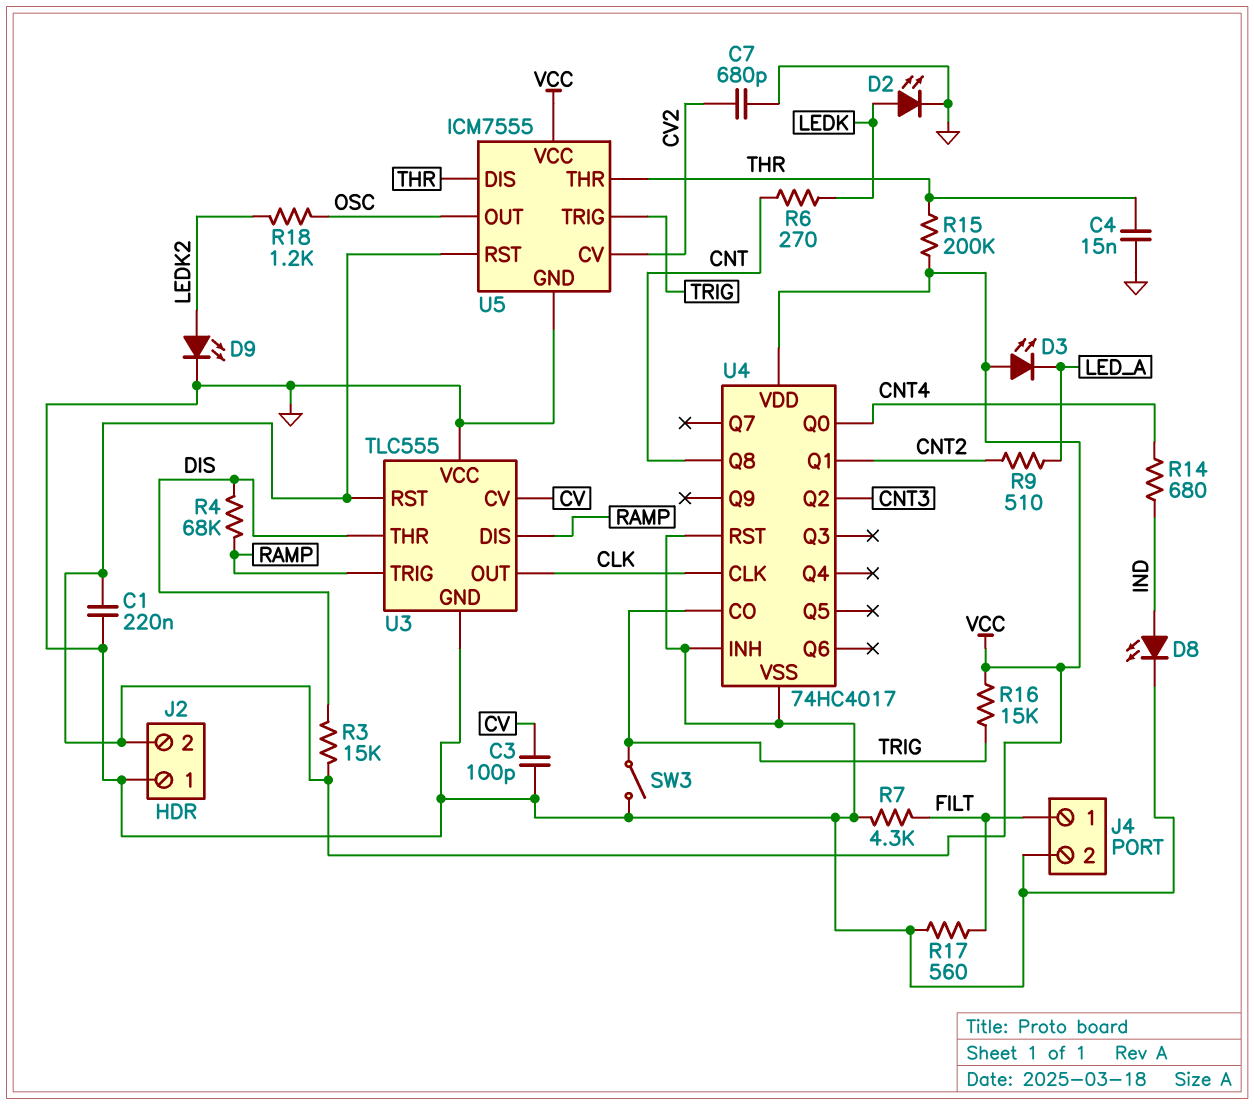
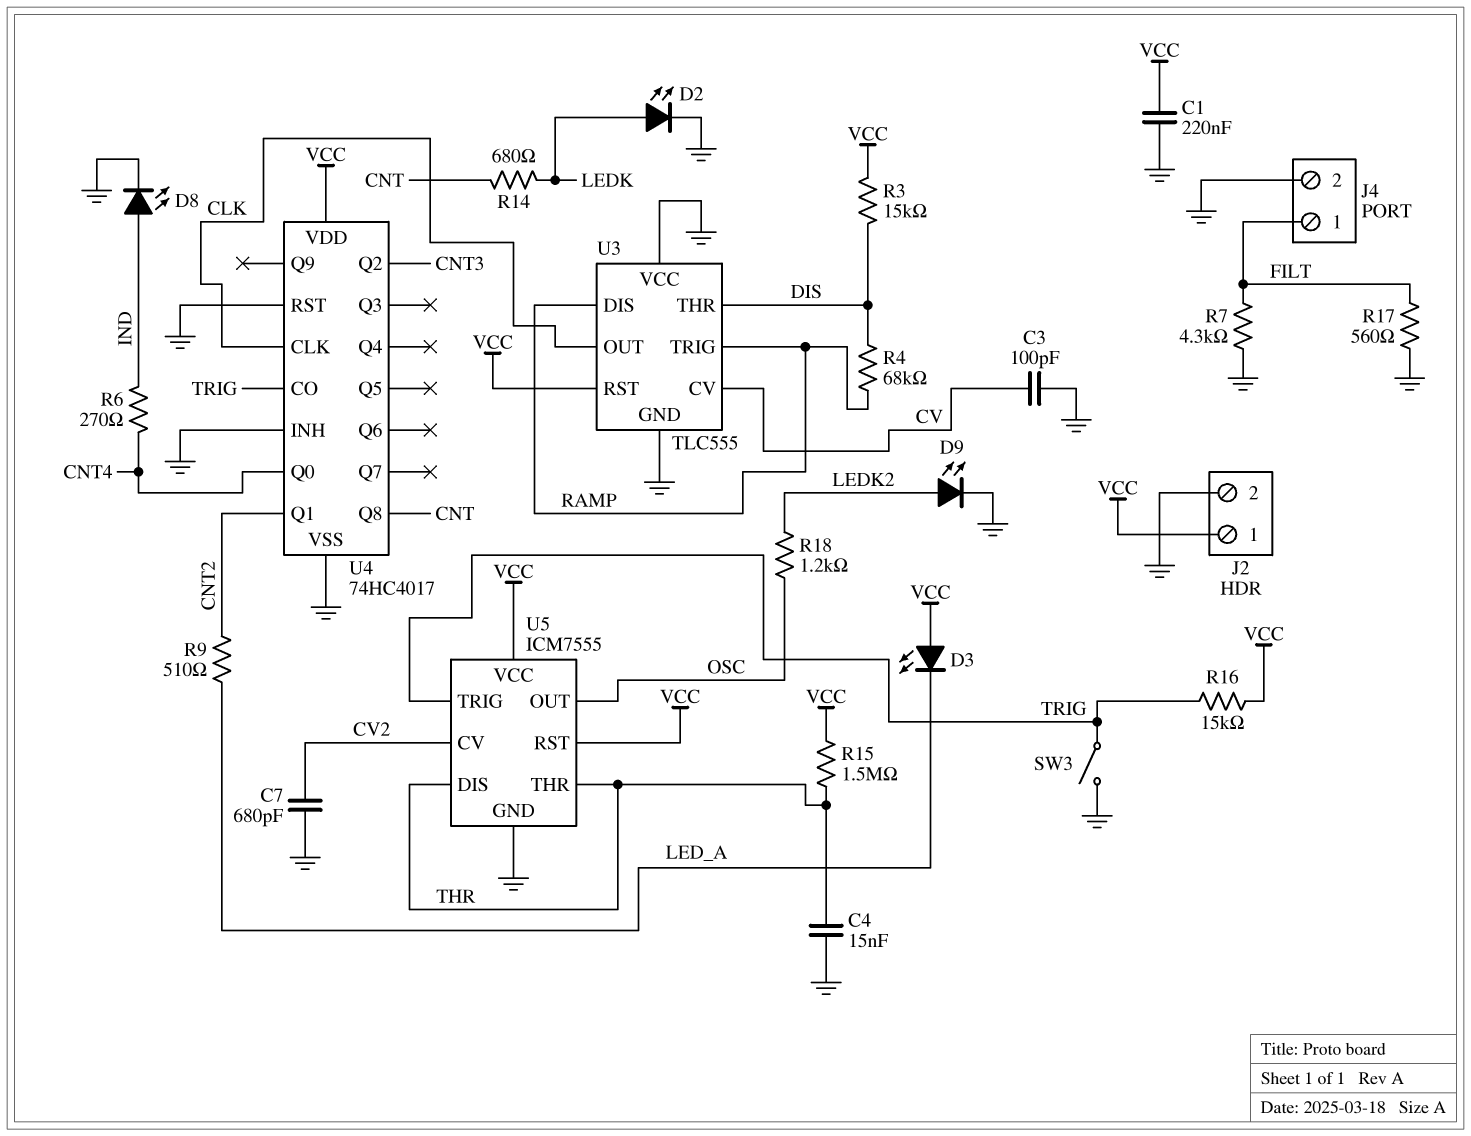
J2 pin 1: GND -> VCC
J2 pin 2: VCC -> GND
R6: 270 (CNT, LEDK) -> 270 (CNT4, IND)
R14: 680 (CNT4, IND) -> 680 (CNT, LEDK)
R15: 200k (THR, VCC) -> 1.5M (THR, VCC)

